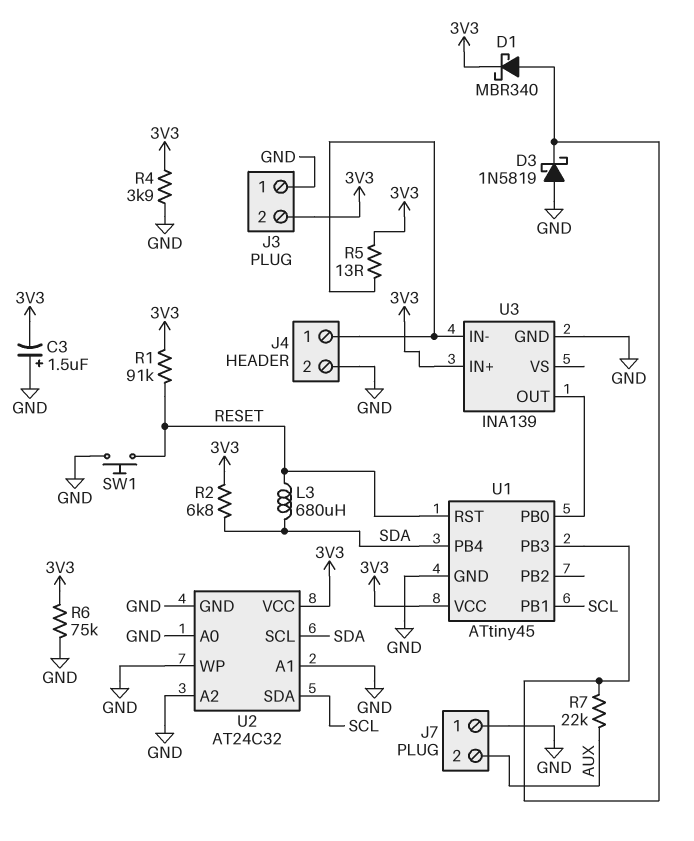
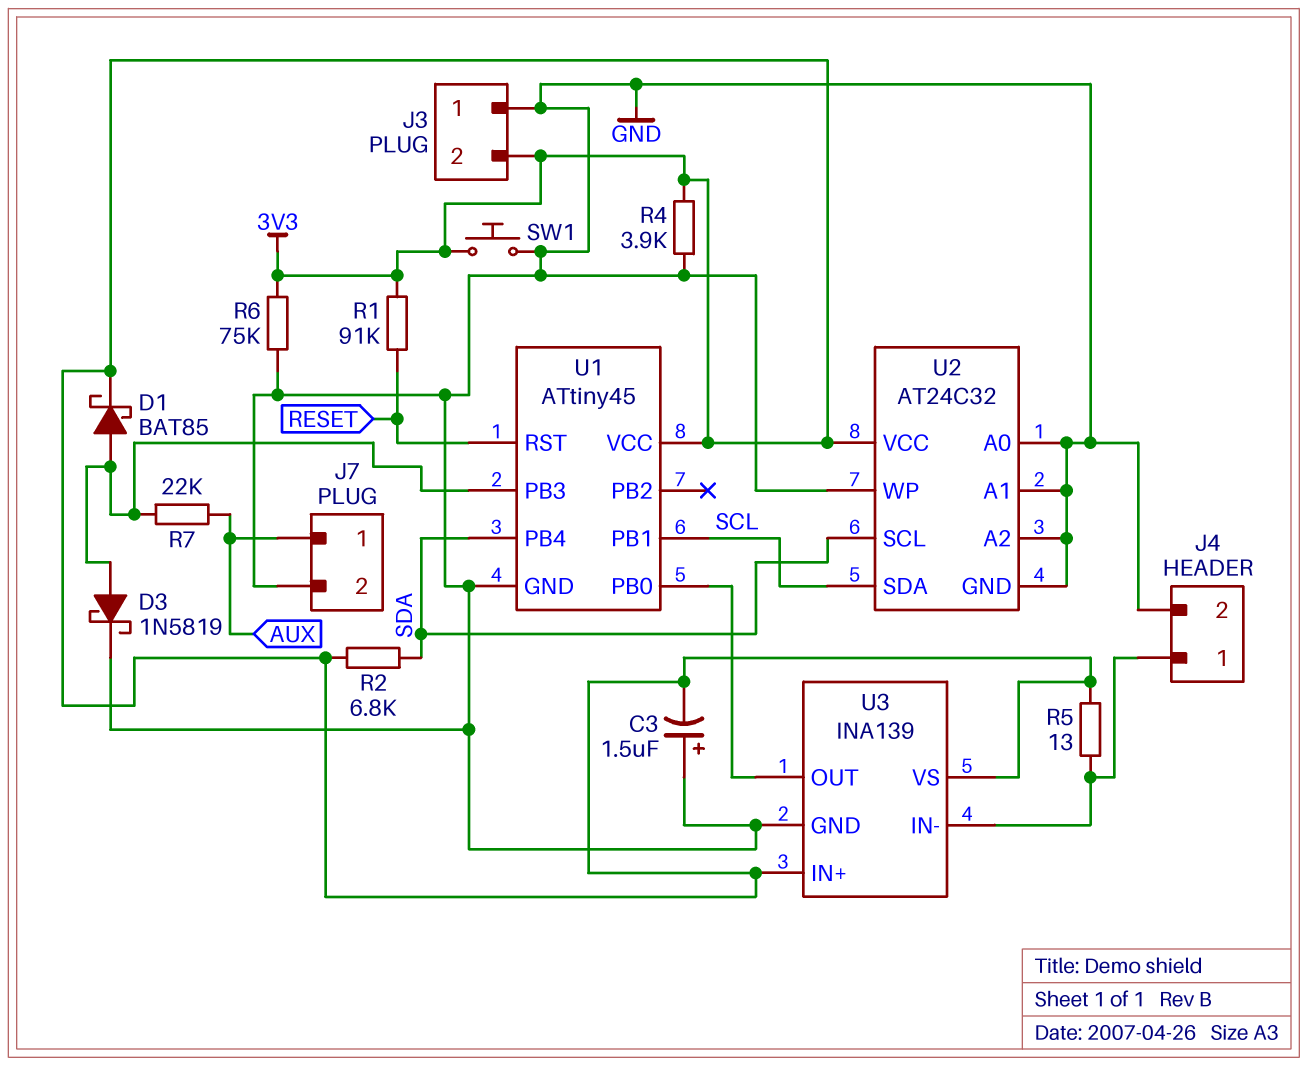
D1: schottky MBR340 (A U1/PB3, K 3V3) -> schottky BAT85 (A U1/PB3, K 3V3)
D3: schottky 1N5819 (A GND, K U1/PB3) -> schottky 1N5819 (A U1/PB3, K GND)
J7 pin 1: GND -> AUX
J7 pin 2: AUX -> GND
L3: 680uH (RESET, SDA) -> none
SW1: button (GND, RESET) -> button (3V3, GND)
U3 pin VS: none -> 3V3

